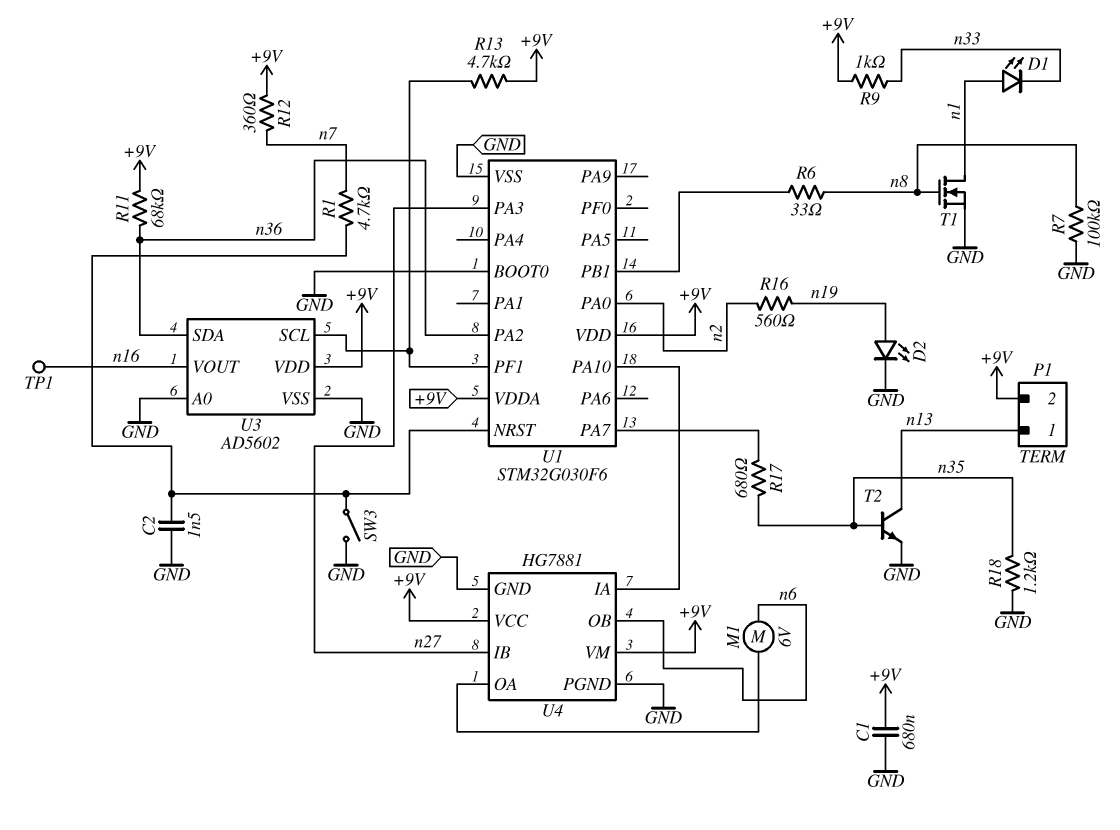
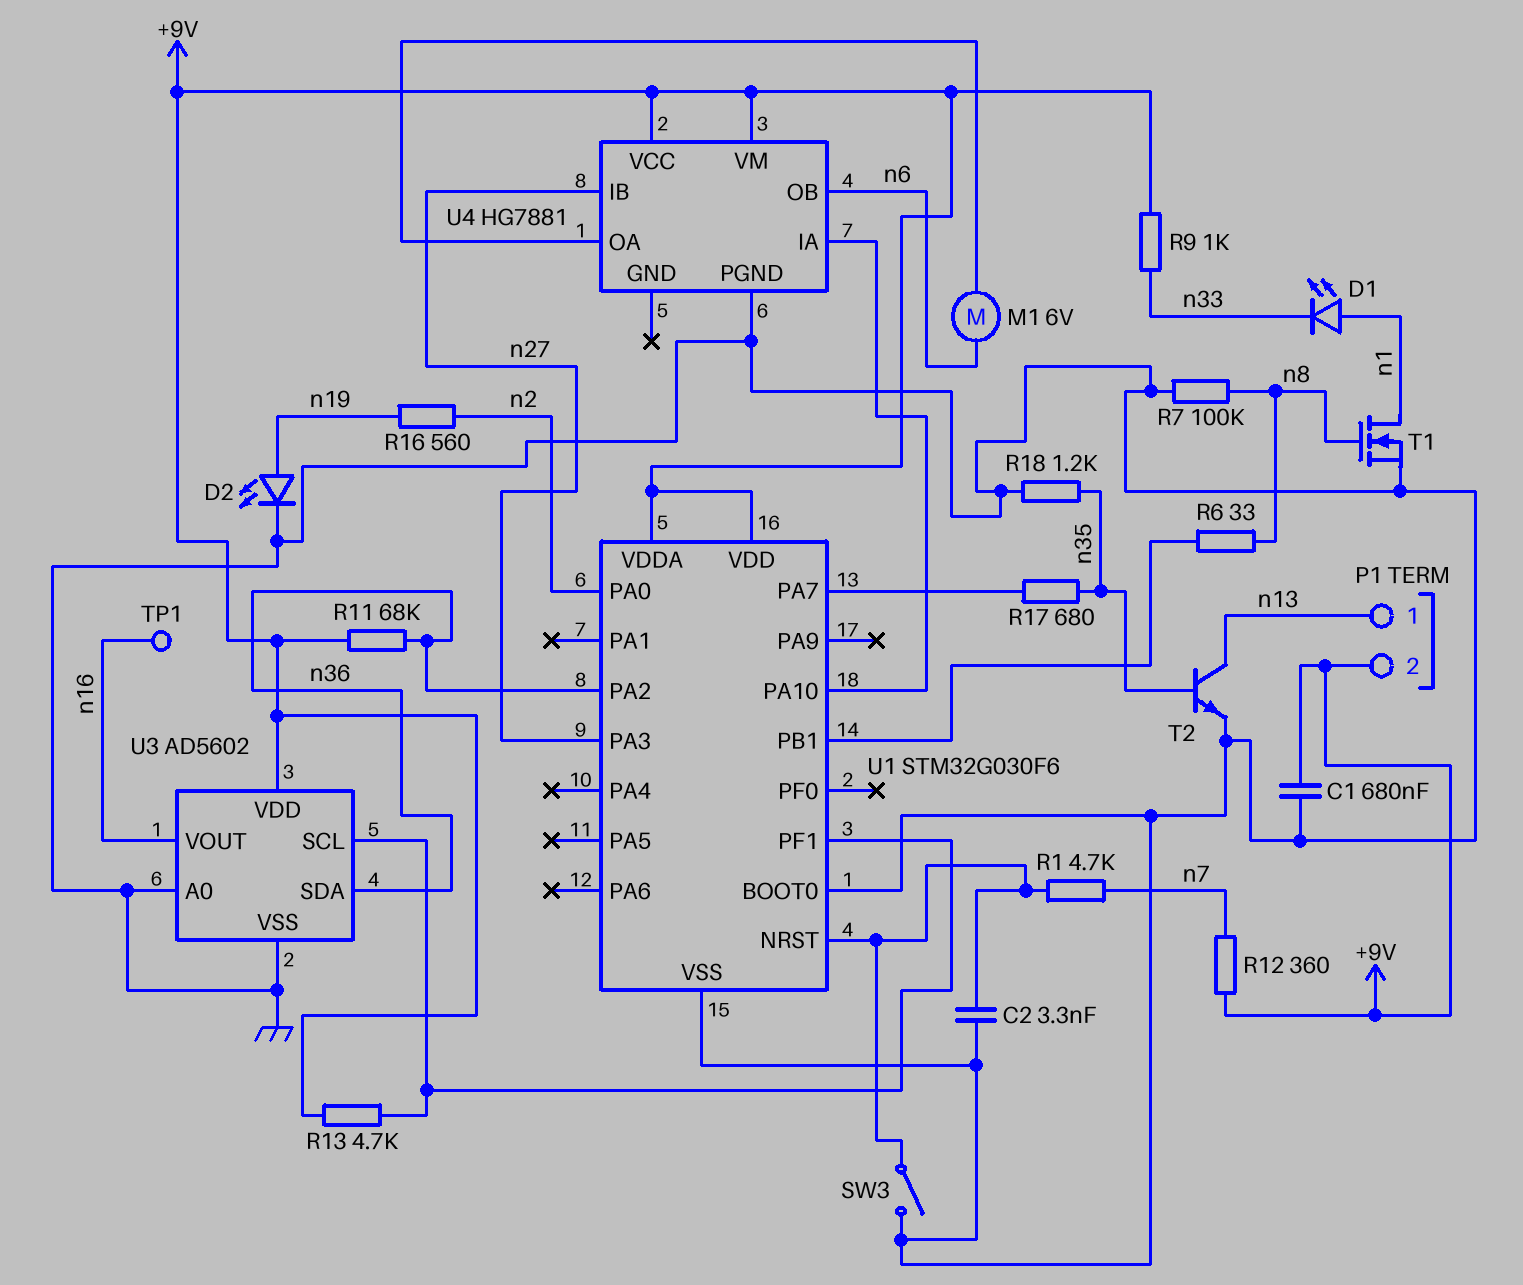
C2: 1.5nF (GND, U1/NRST) -> 3.3nF (GND, U1/NRST)
U4 pin GND: GND -> none

